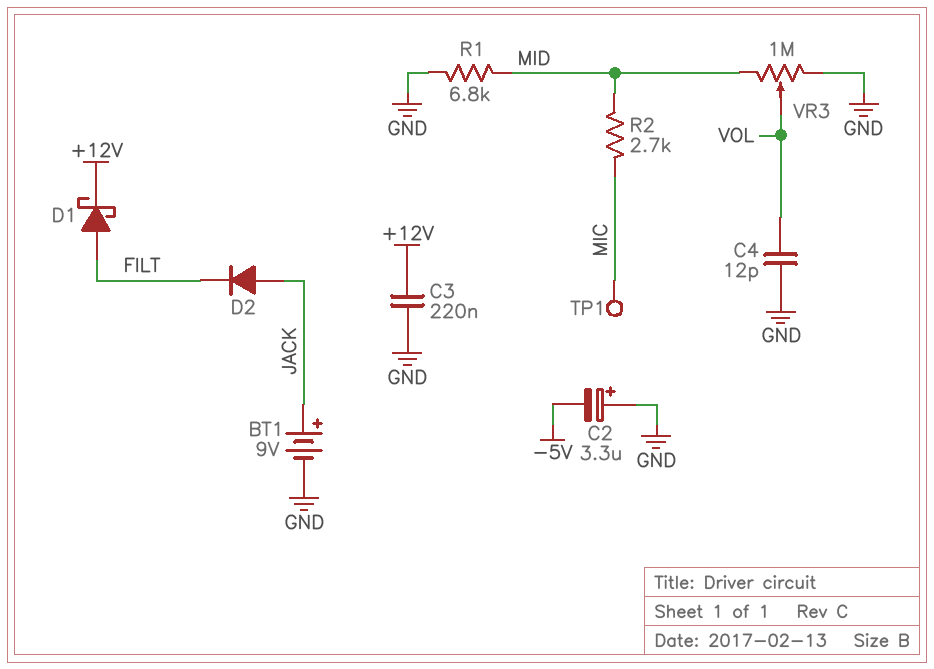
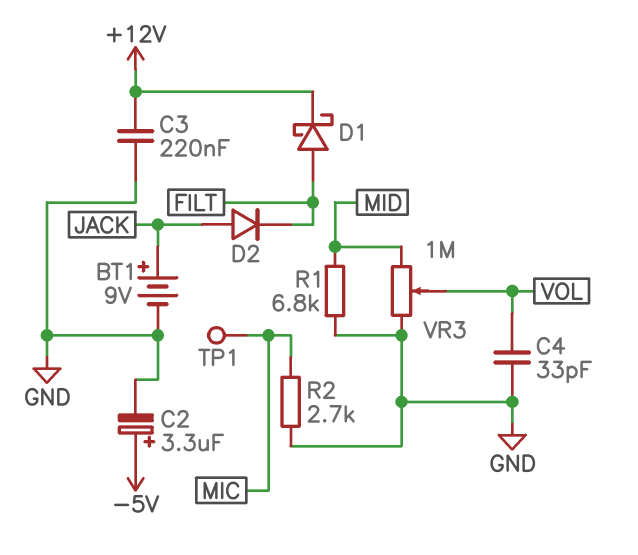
C2: 3.3uF (plus GND, minus -5V) -> 3.3uF (plus -5V, minus GND)
C4: 12pF (GND, VOL) -> 33pF (GND, VOL)
R2: 2.7k (MIC, MID) -> 2.7k (GND, MIC)

